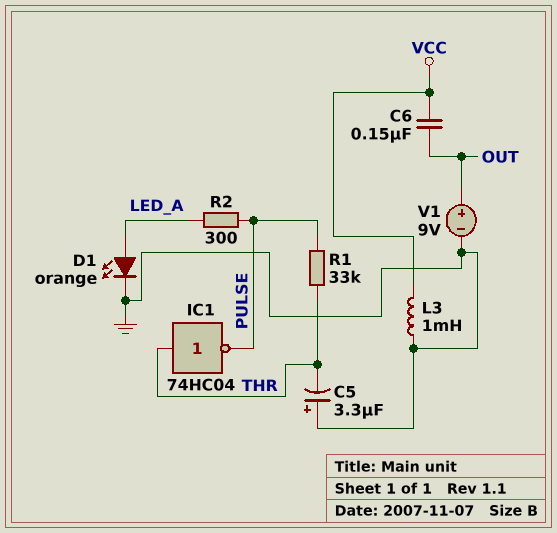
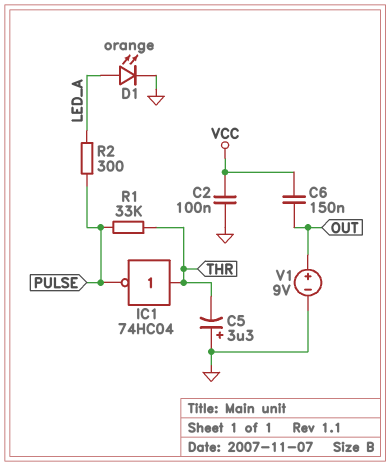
C2: none -> 100nF (GND, VCC)
L3: 1mH (GND, VCC) -> none

